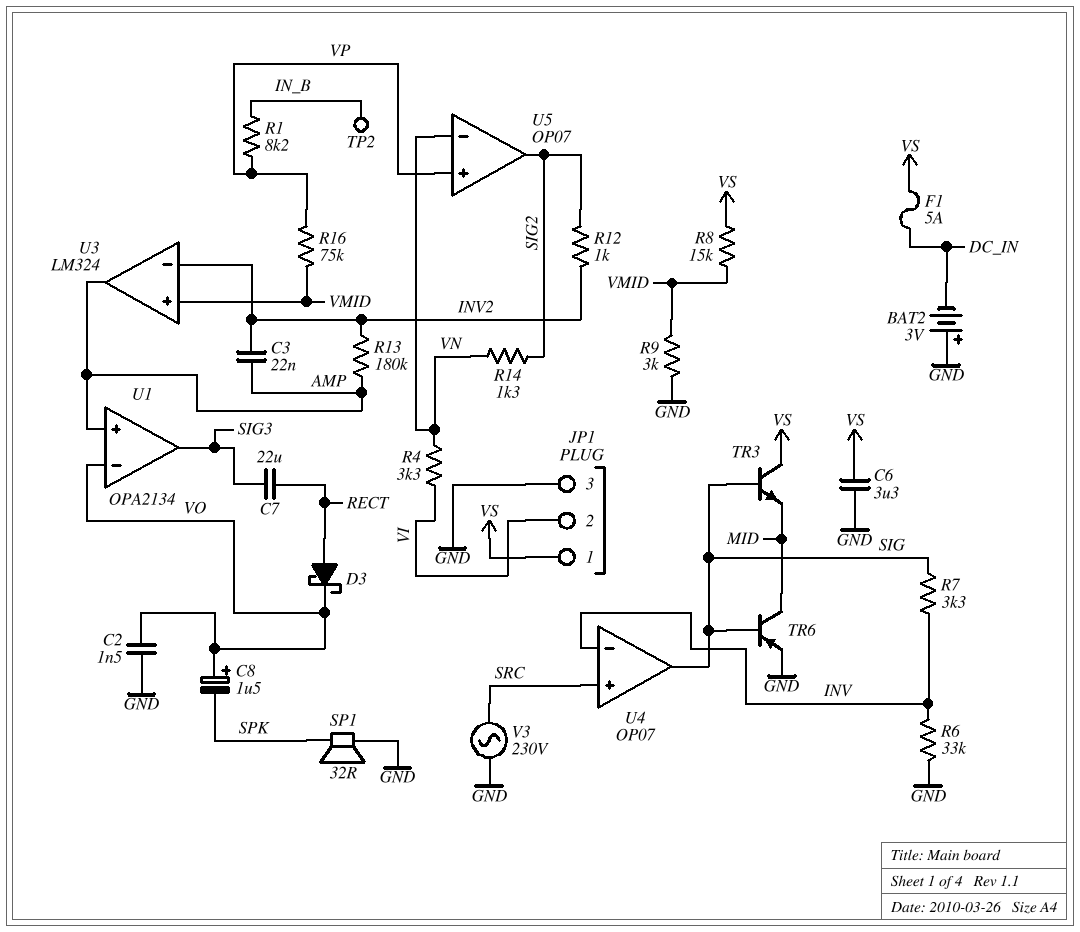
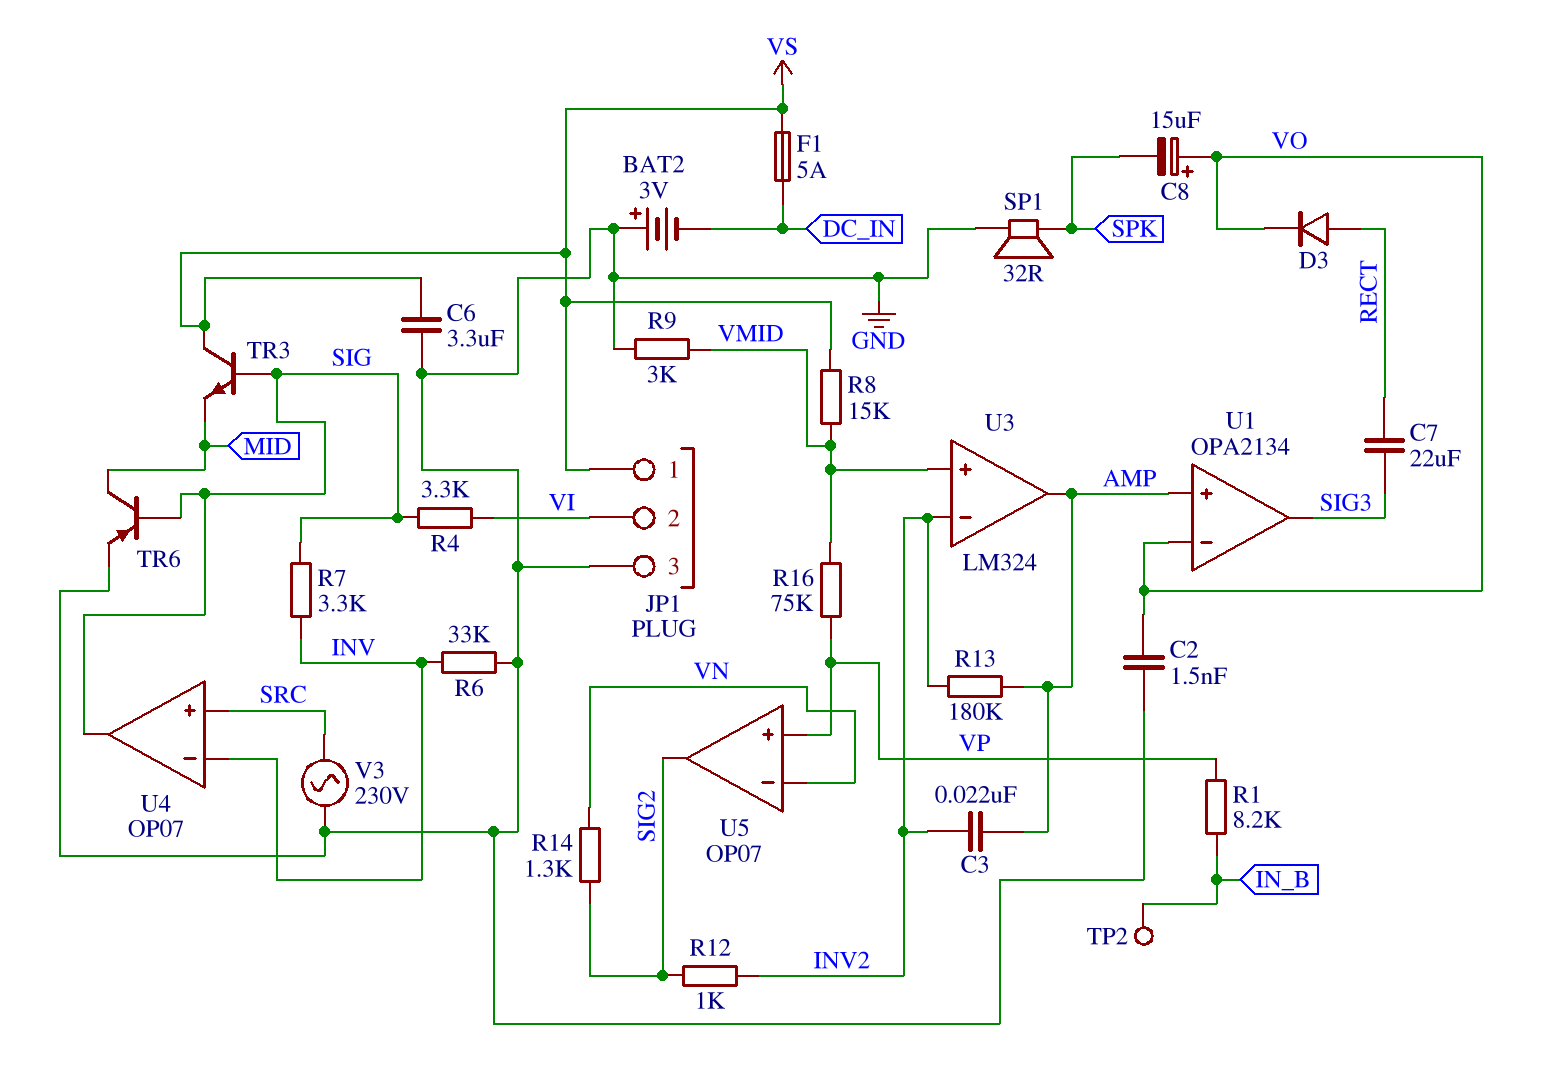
C8: 1.5uF (plus VO, minus SPK) -> 15uF (plus VO, minus SPK)
D3: schottky (A RECT, K VO) -> diode (A RECT, K VO)
R4: 3.3k (VI, VN) -> 3.3k (SIG, VI)

